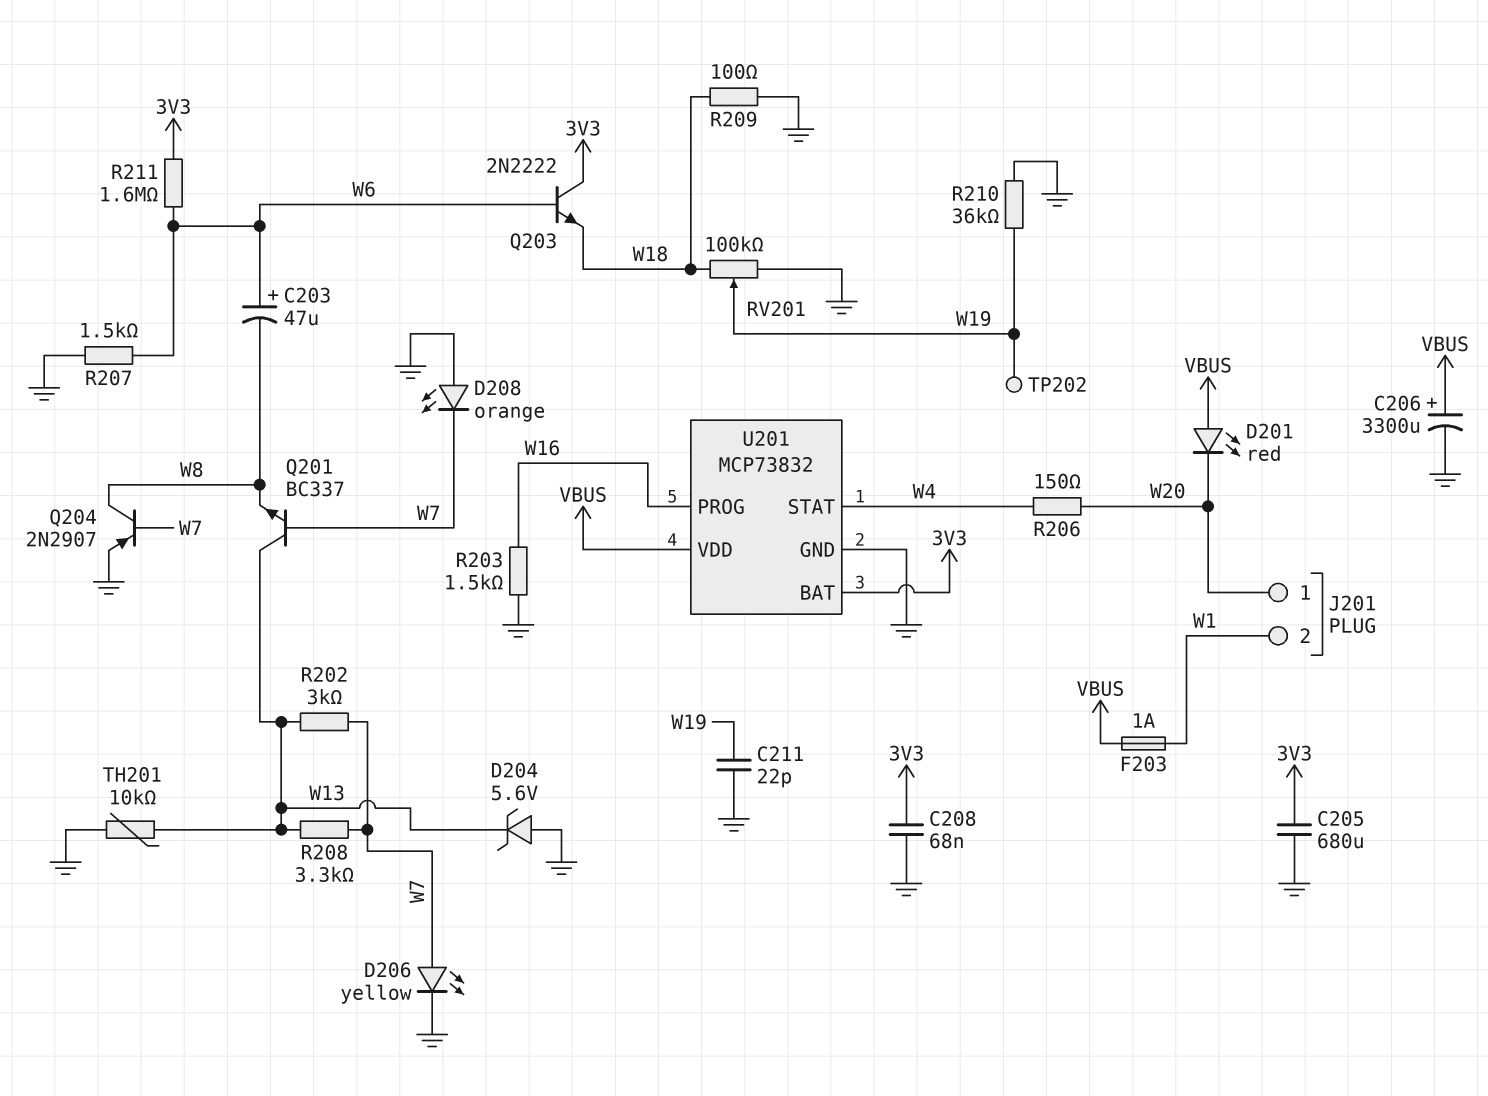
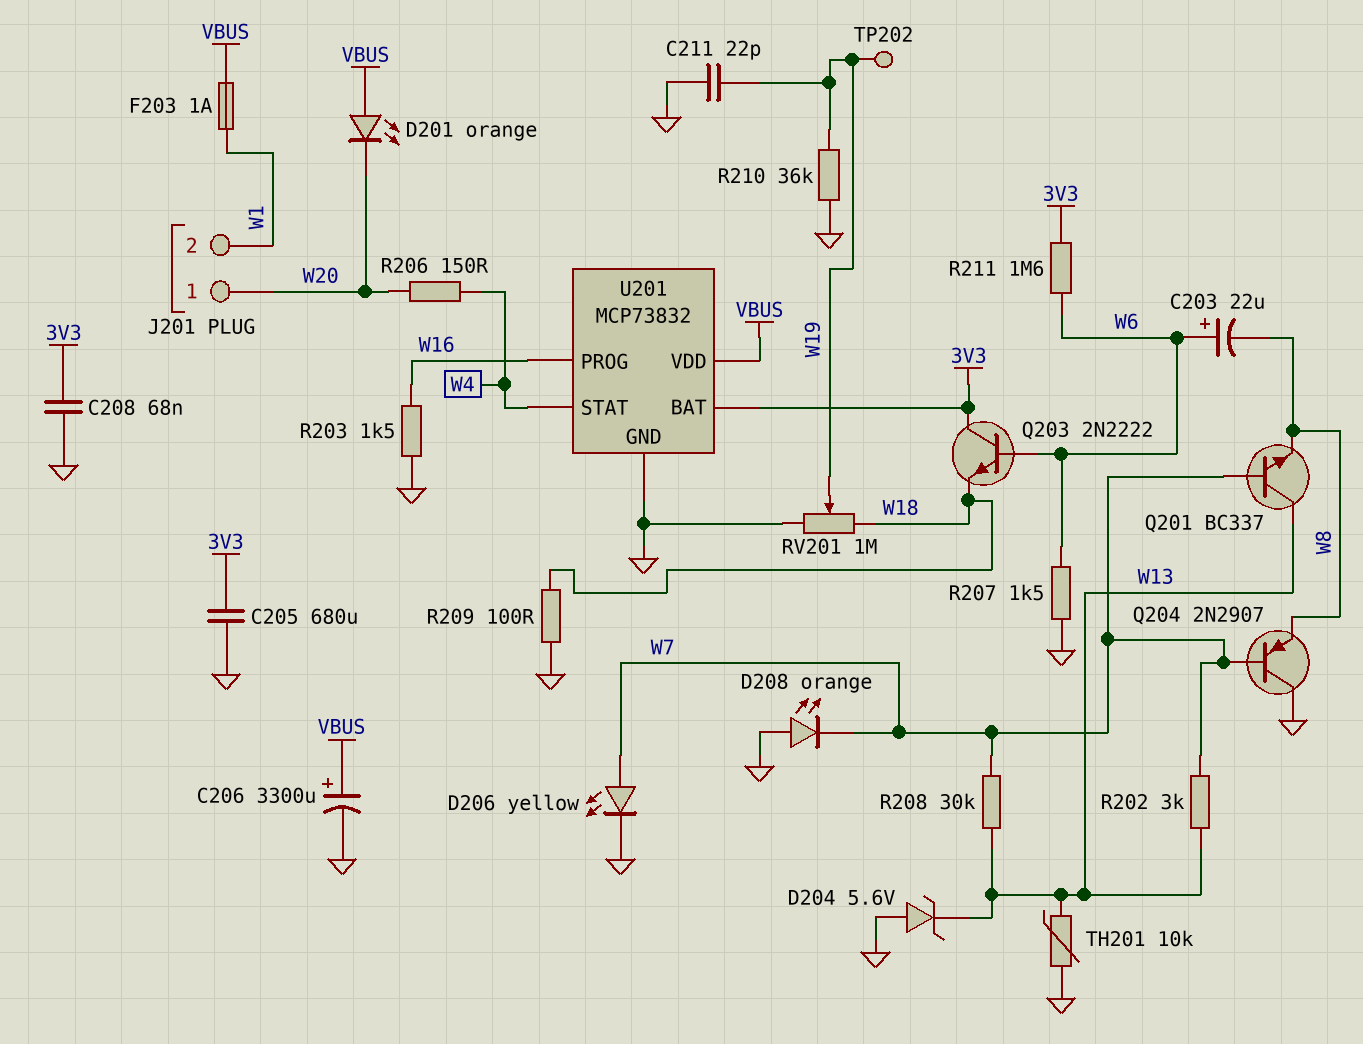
C203: 47uF (plus W6, minus W8) -> 22uF (plus W6, minus W8)
D201: LED red (A VBUS, K W20) -> LED orange (A VBUS, K W20)
Q204: PNP 2N2907 (B W7, C W8, E GND) -> PNP 2N2907 (B W7, C GND, E W8)
R208: 3.3k (W7, W13) -> 30k (W7, W13)
RV201: 100k (GND, W18, wiper W19) -> 1M (GND, W18, wiper W19)

